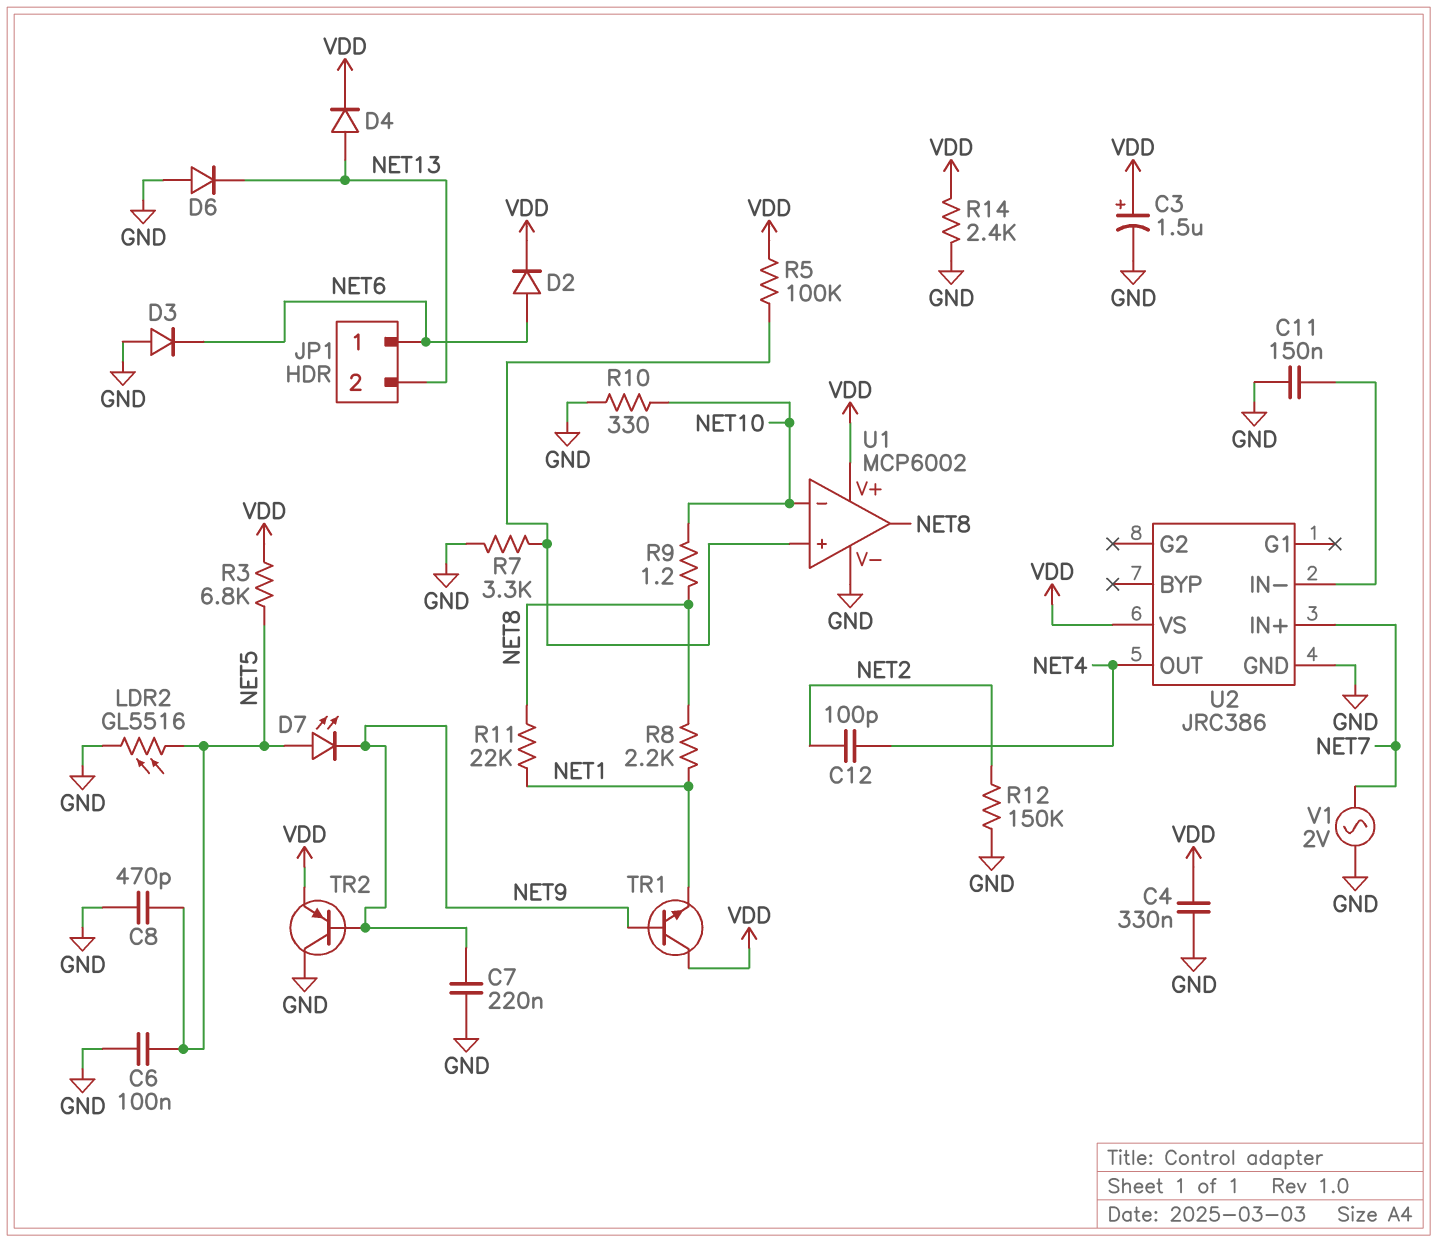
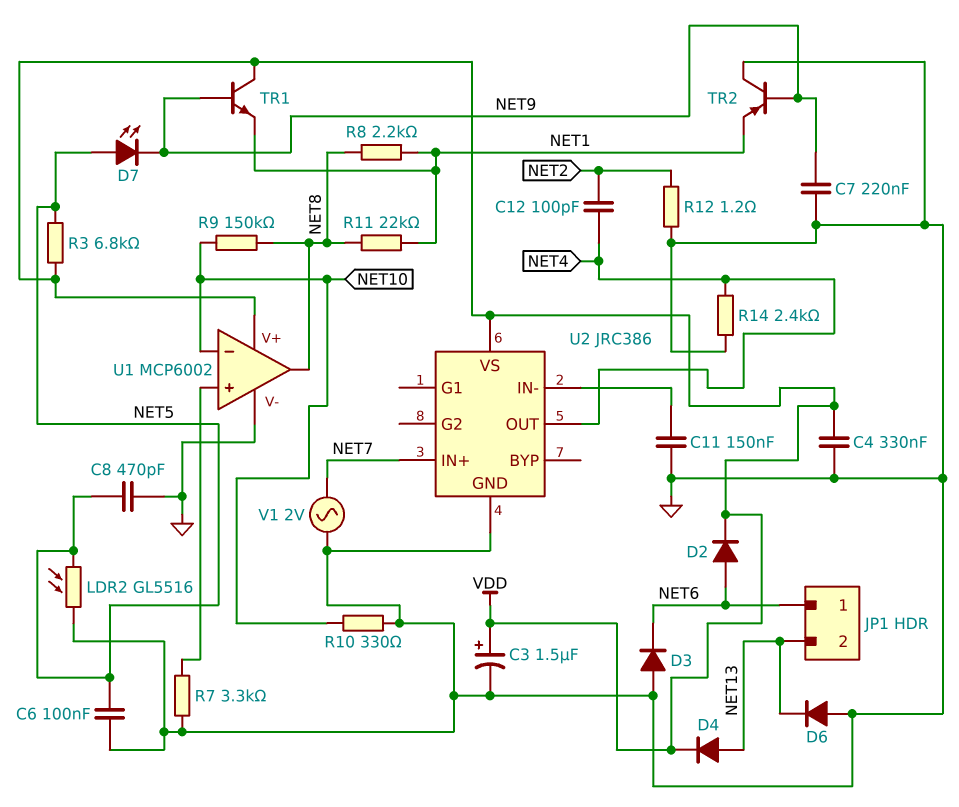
R5: 100k (U1/in+, VDD) -> none
R9: 1.2 (NET8, NET10) -> 150k (NET8, NET10)
R12: 150k (GND, NET2) -> 1.2 (GND, NET2)
R14: 2.4k (GND, VDD) -> 2.4k (GND, NET4)
TR2: PNP (B NET9, C GND, E VDD) -> PNP (B NET9, C GND, E NET1)

